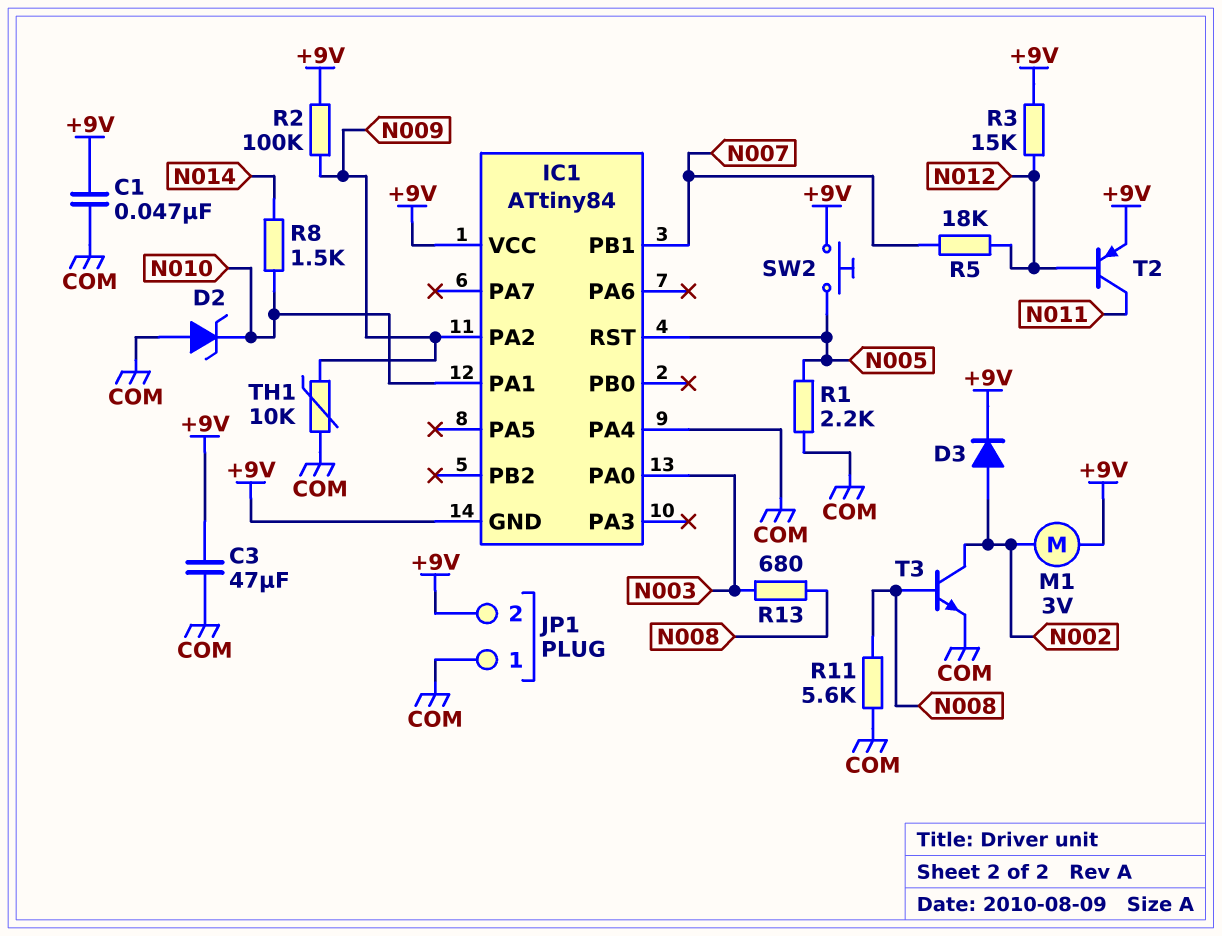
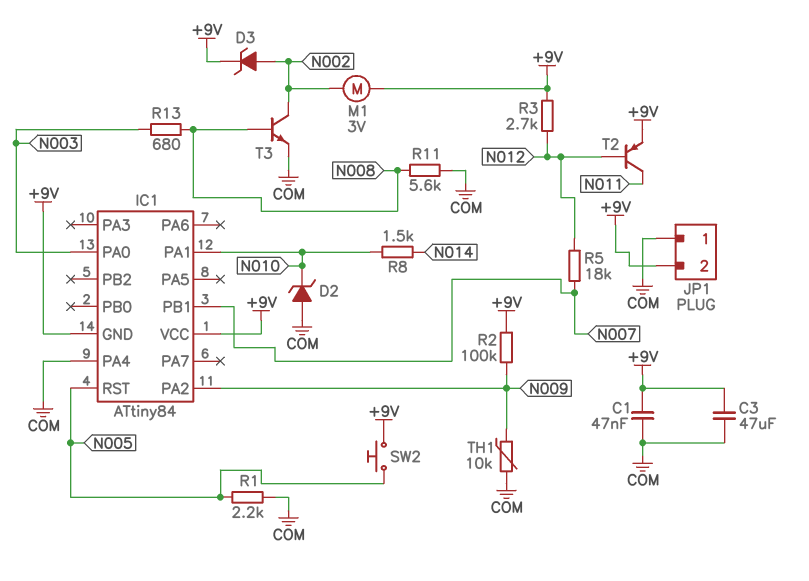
D3: diode (A N002, K +9V) -> zener (A N002, K +9V)
R3: 15k (+9V, N012) -> 2.7k (+9V, N012)

